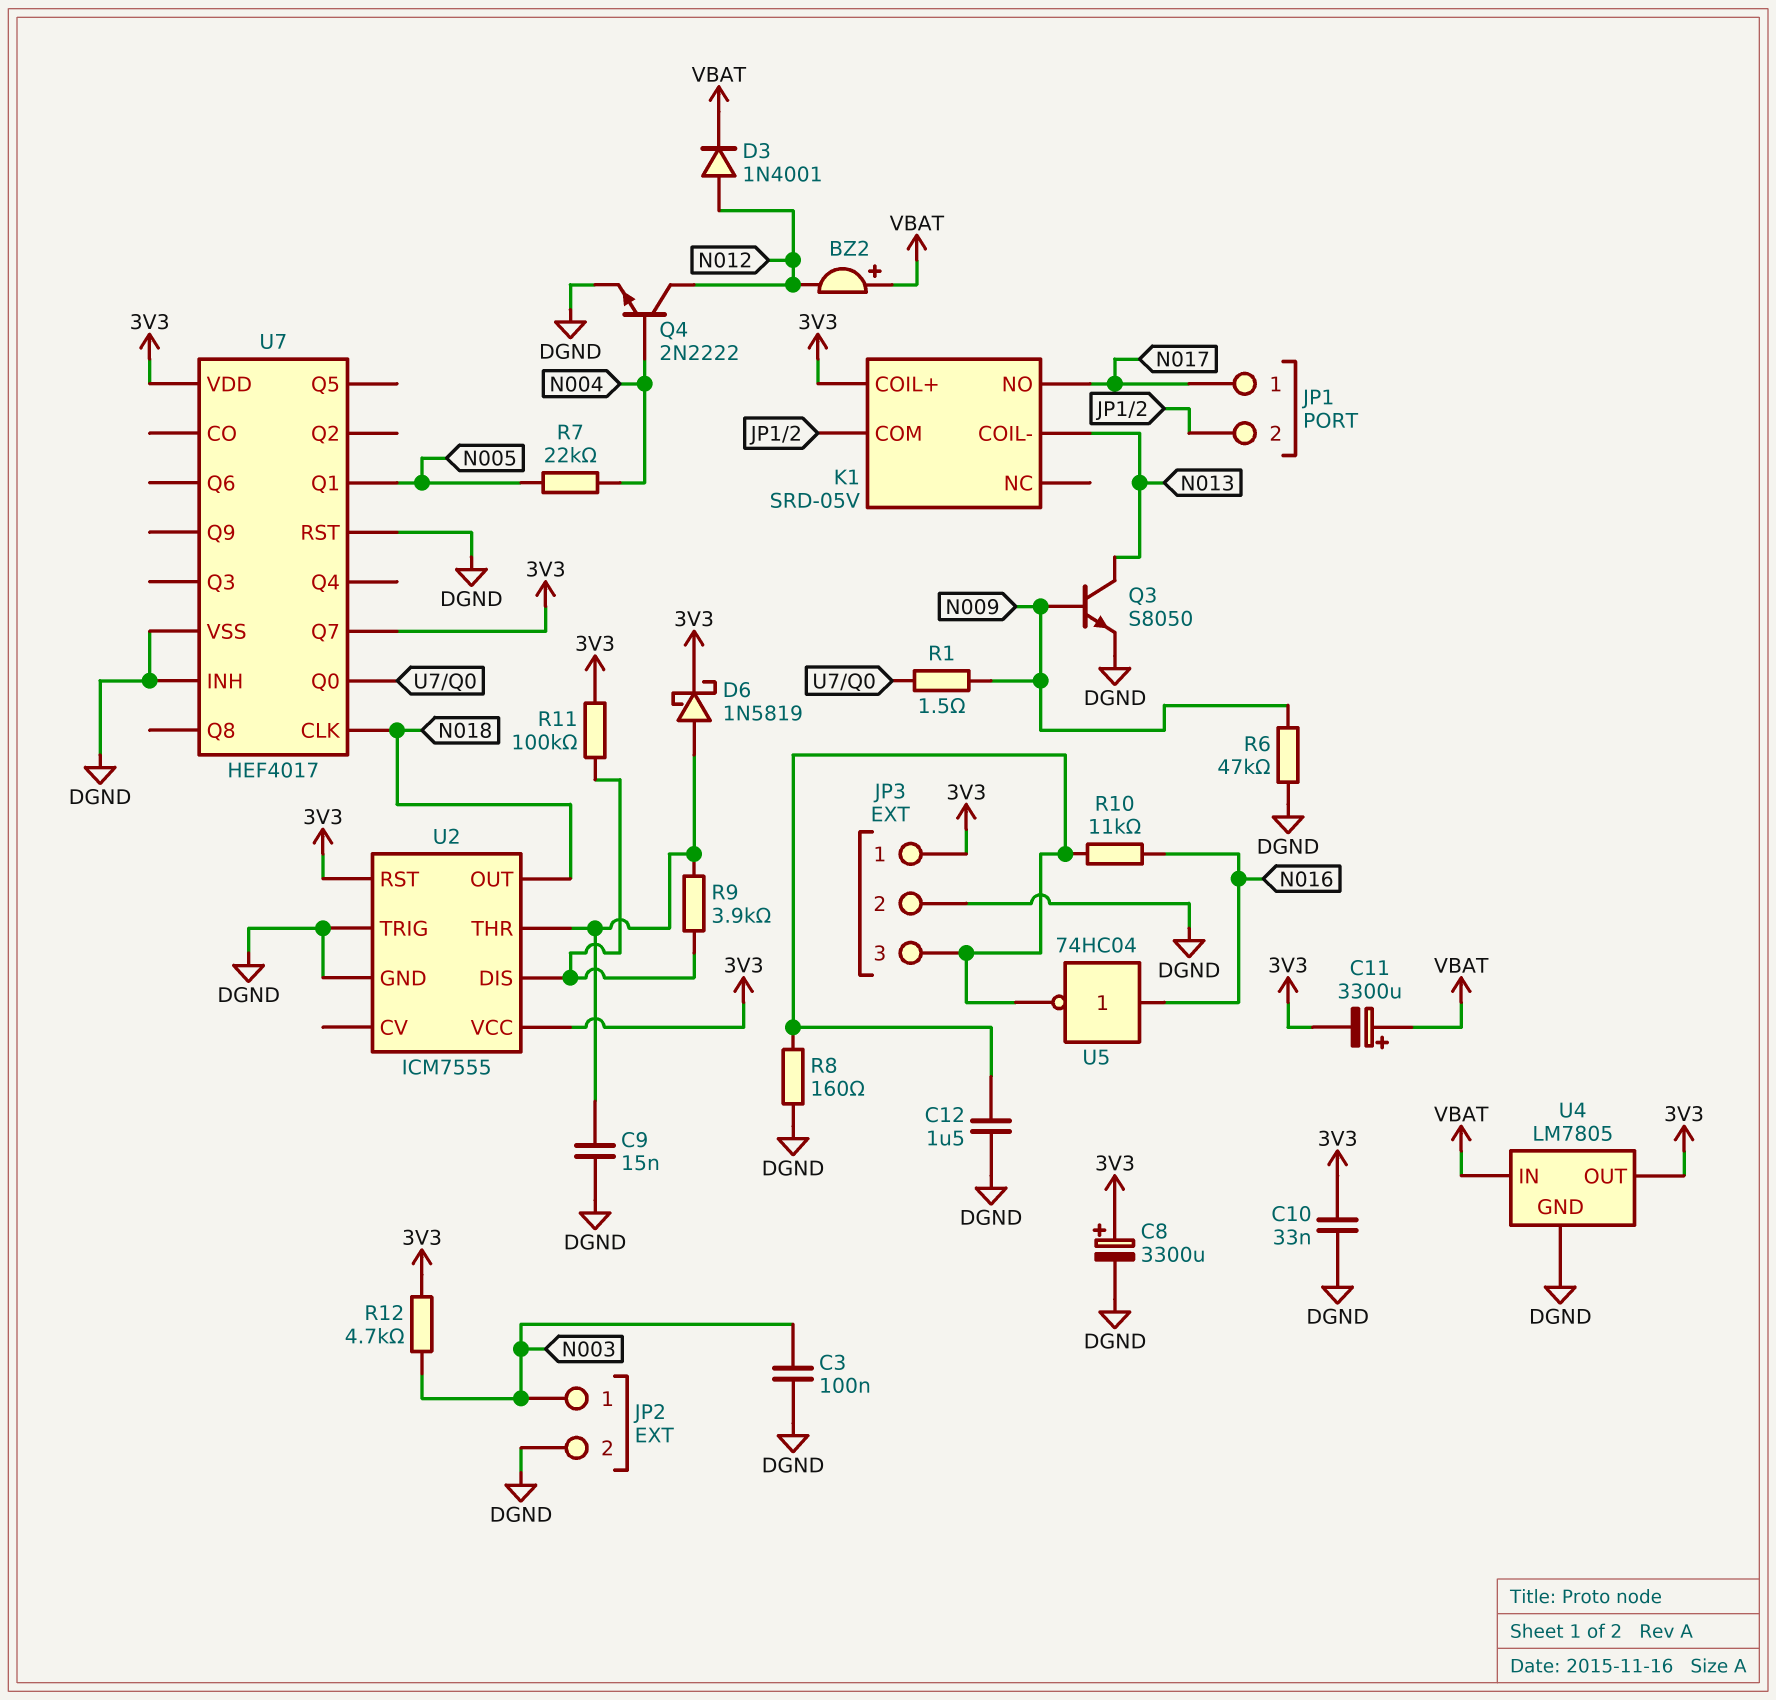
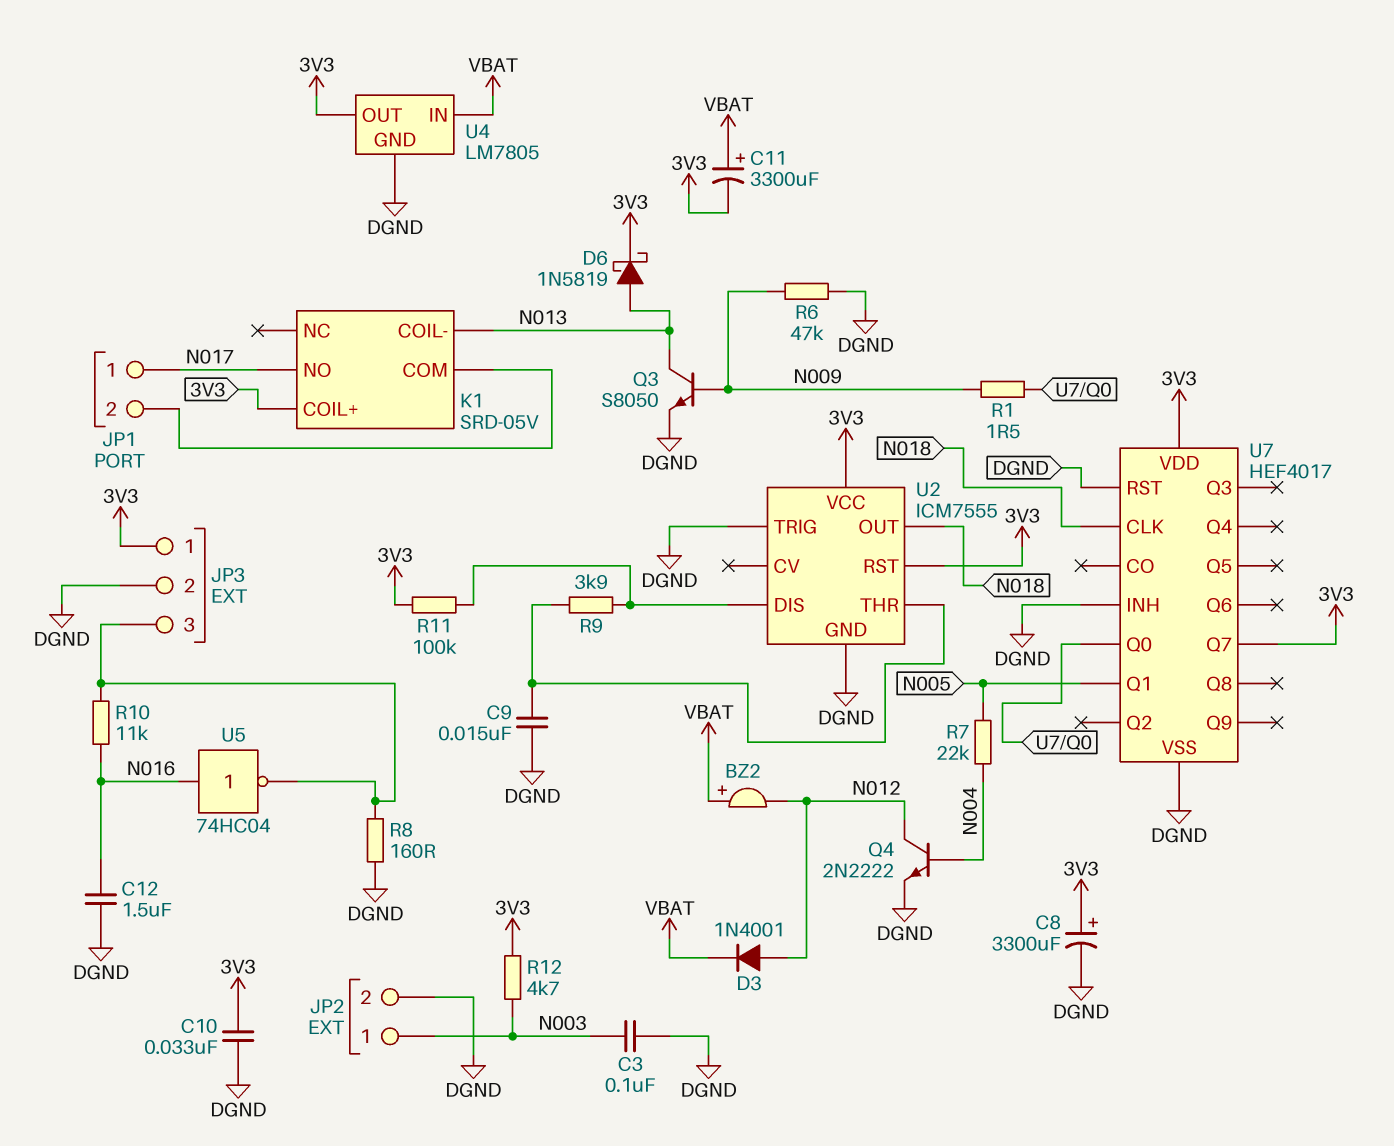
C12: 1.5uF (DGND, JP3/3) -> 1.5uF (DGND, N016)
D6: schottky 1N5819 (A U2/THR, K 3V3) -> schottky 1N5819 (A N013, K 3V3)

